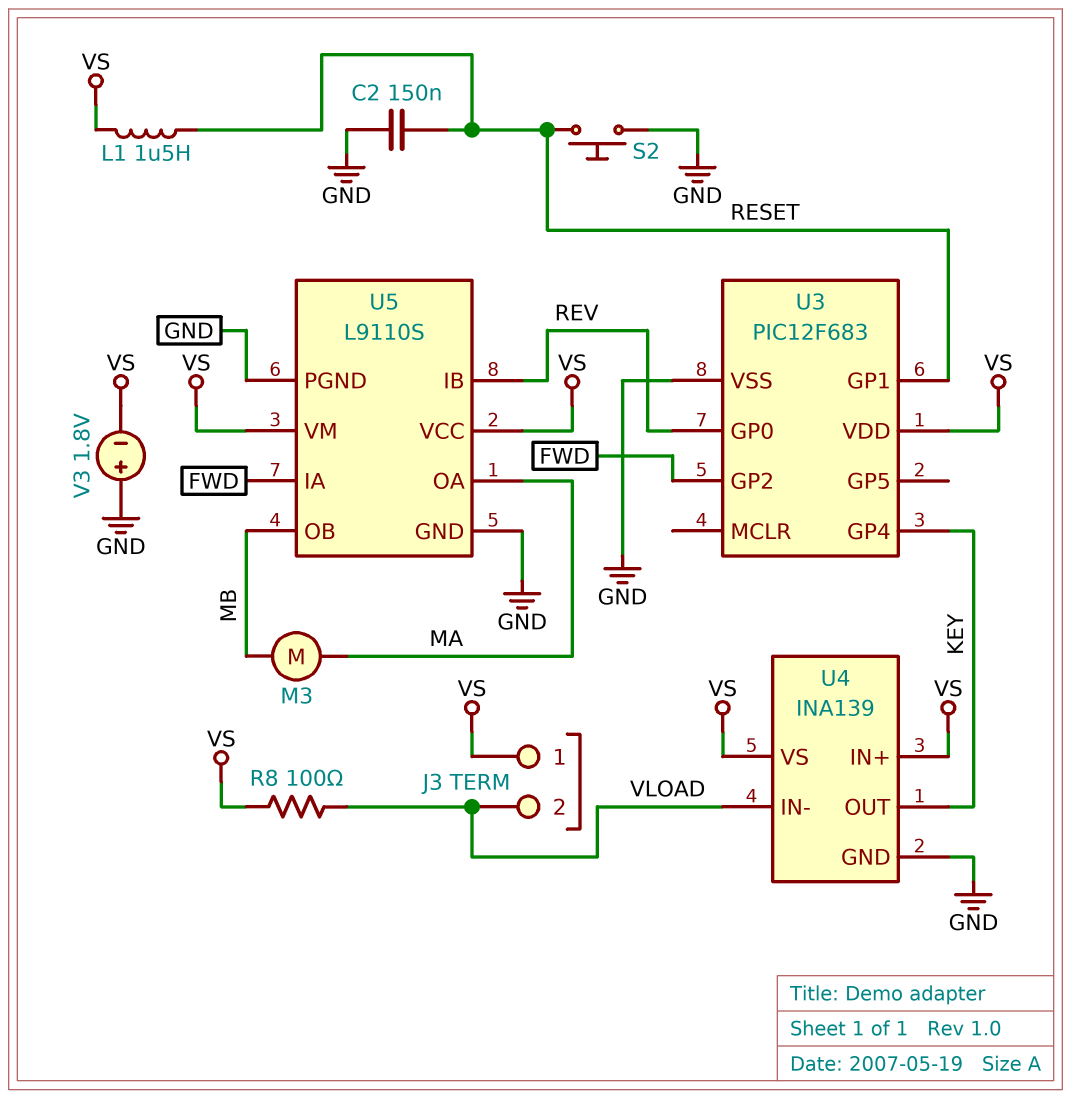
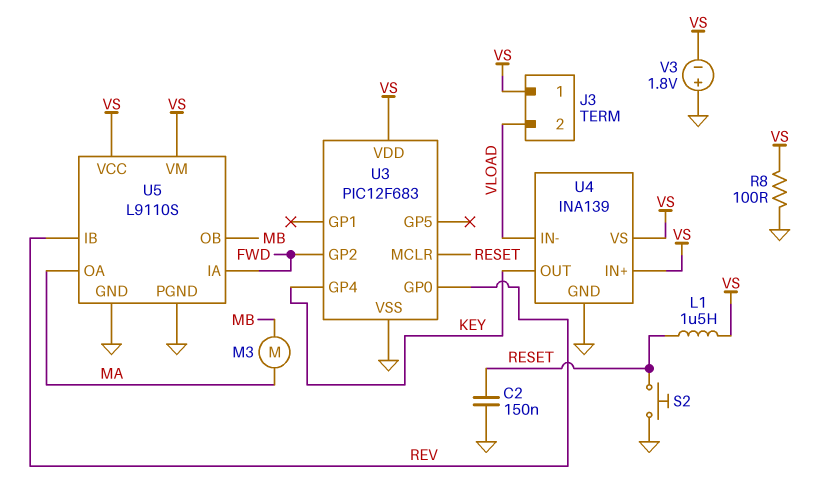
R8: 100 (VLOAD, VS) -> 100 (GND, VS)
U3 pin GP1: RESET -> none
U3 pin MCLR: none -> RESET

